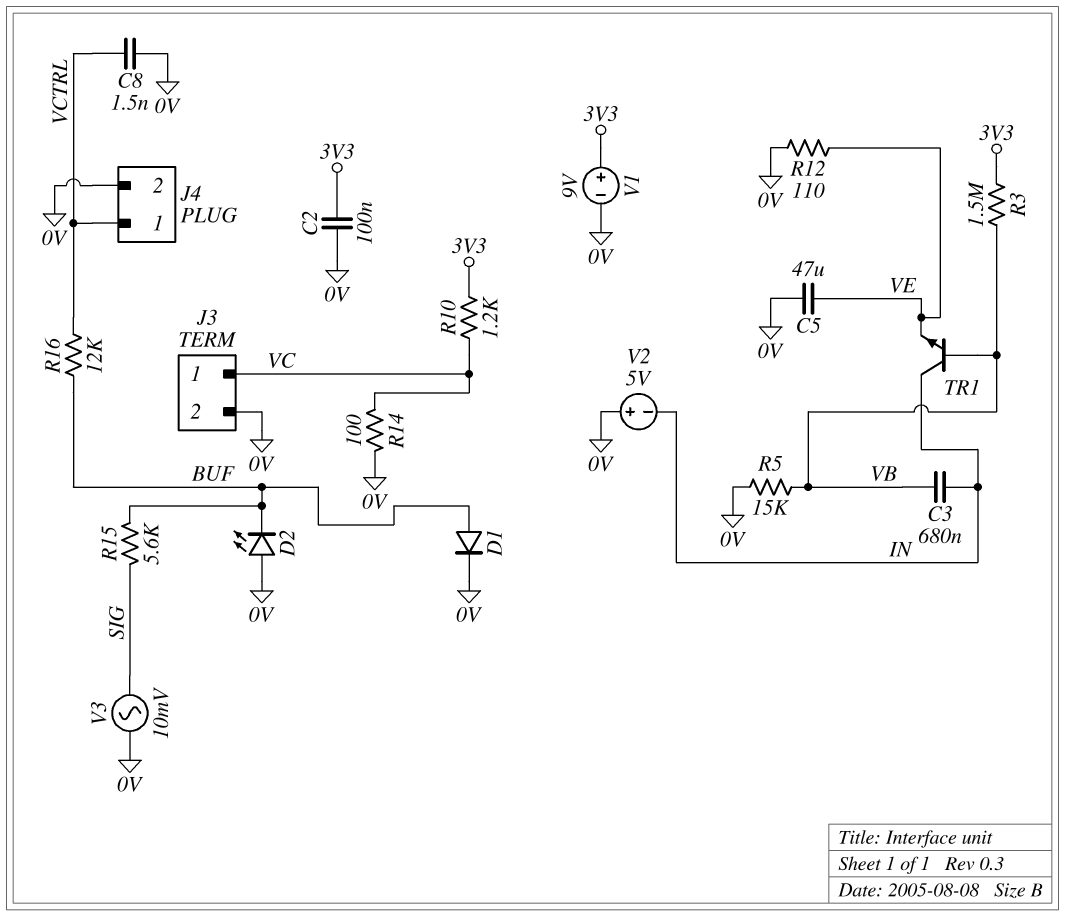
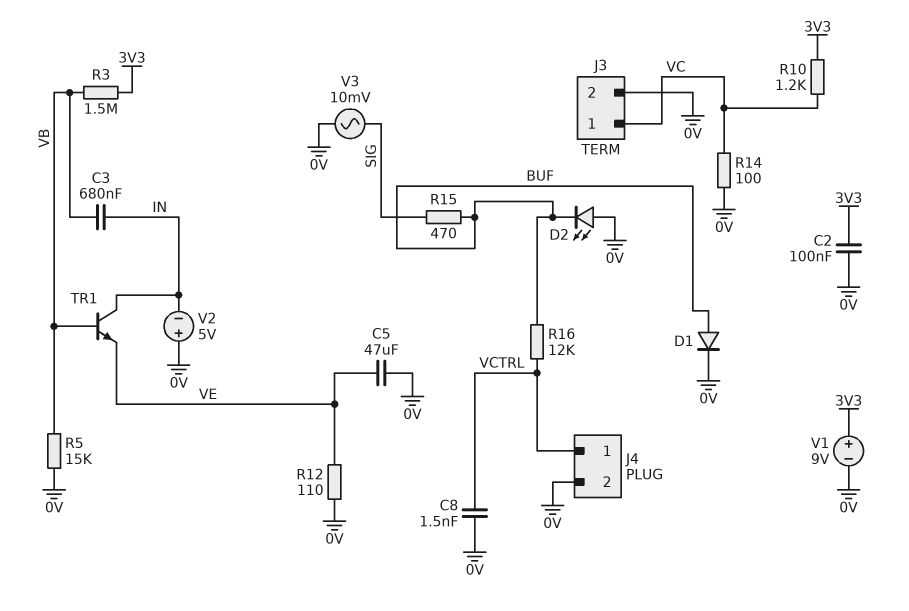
R15: 5.6k (BUF, SIG) -> 470 (BUF, SIG)

